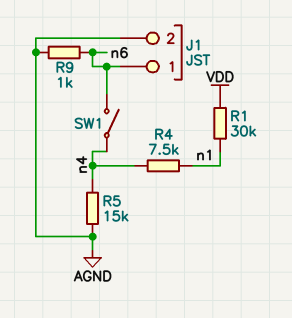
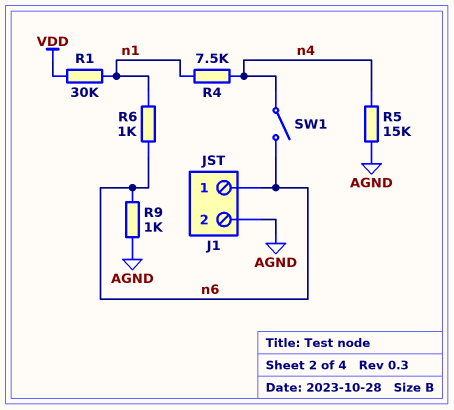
R6: none -> 1k (n1, n6)

